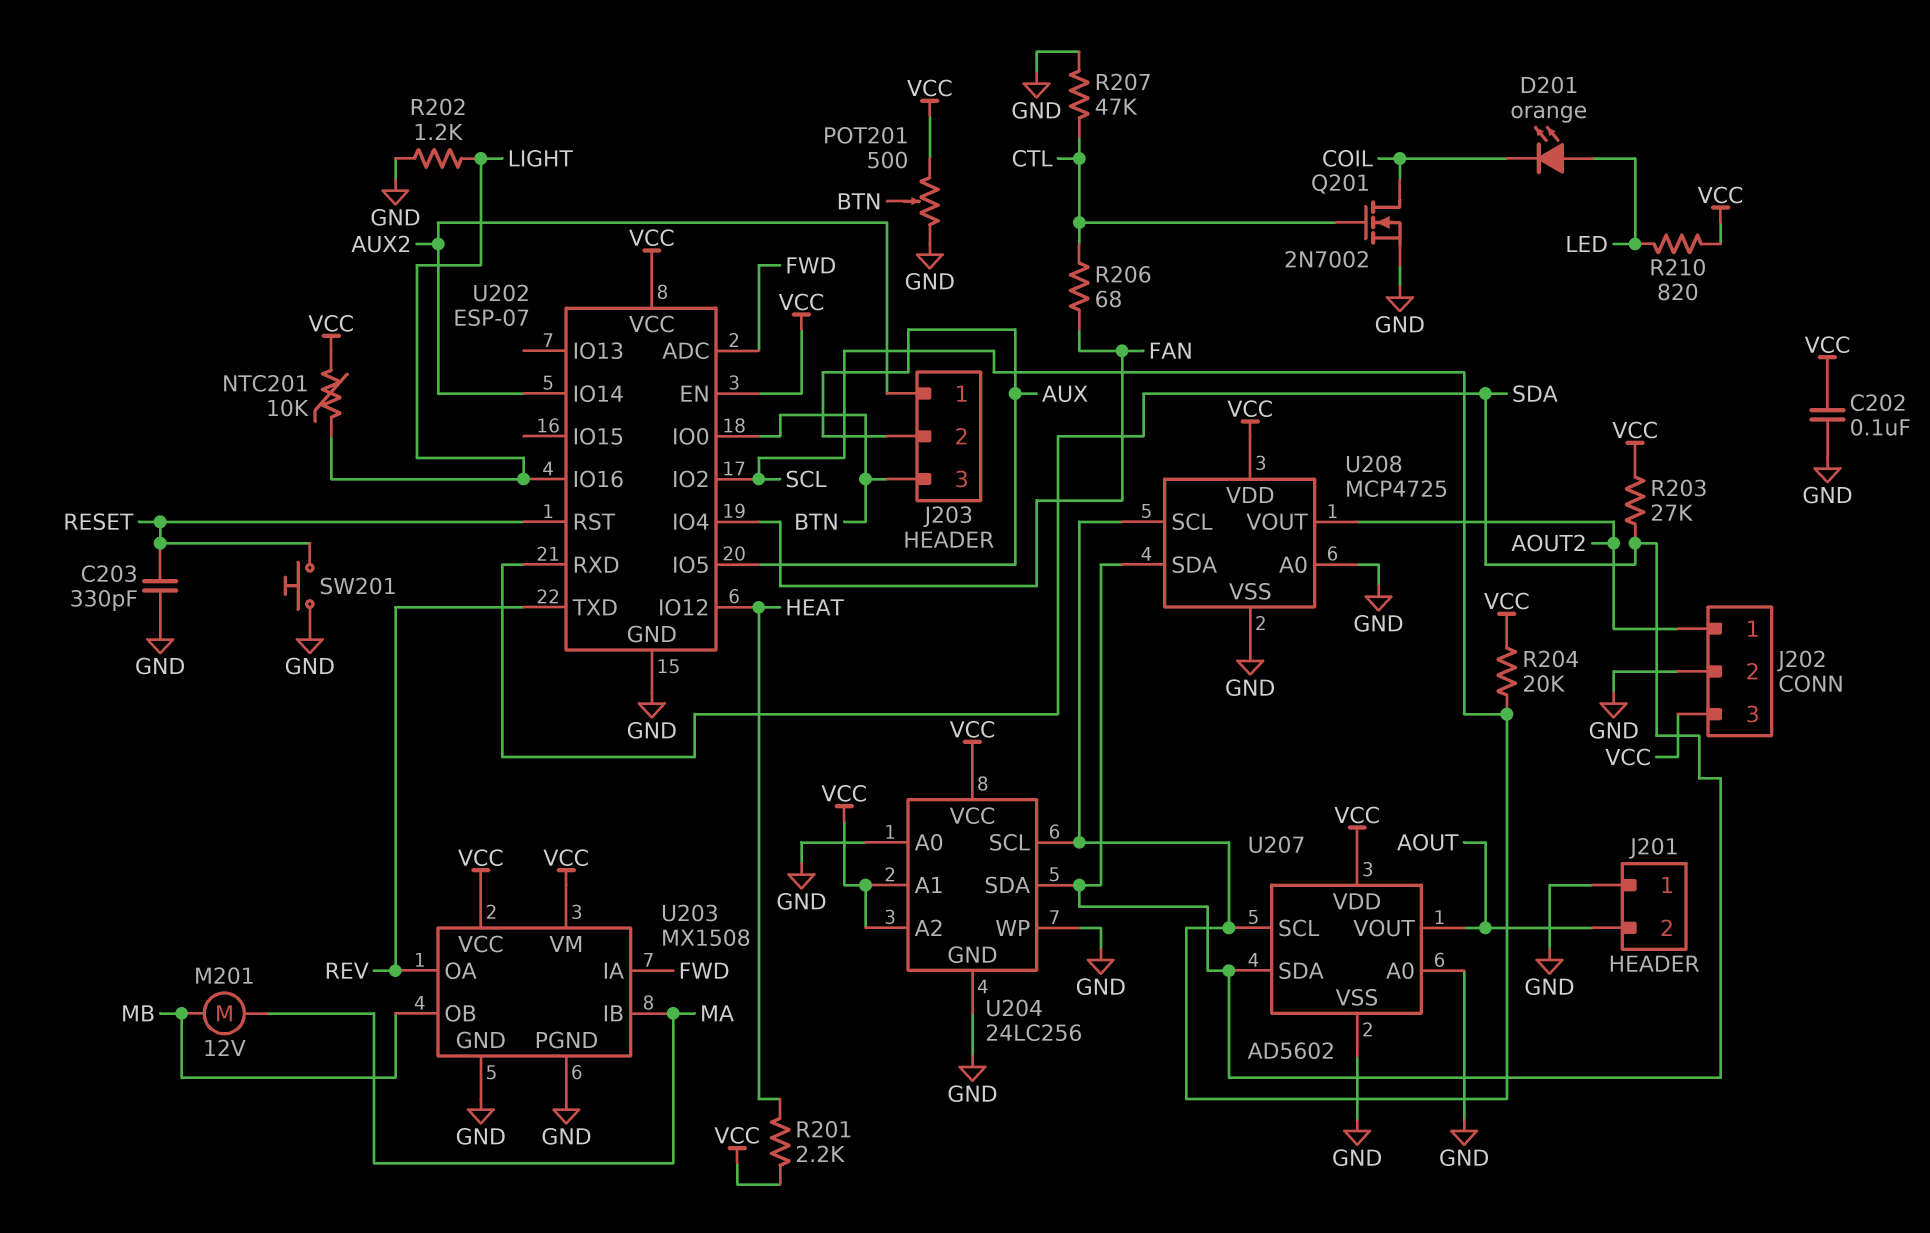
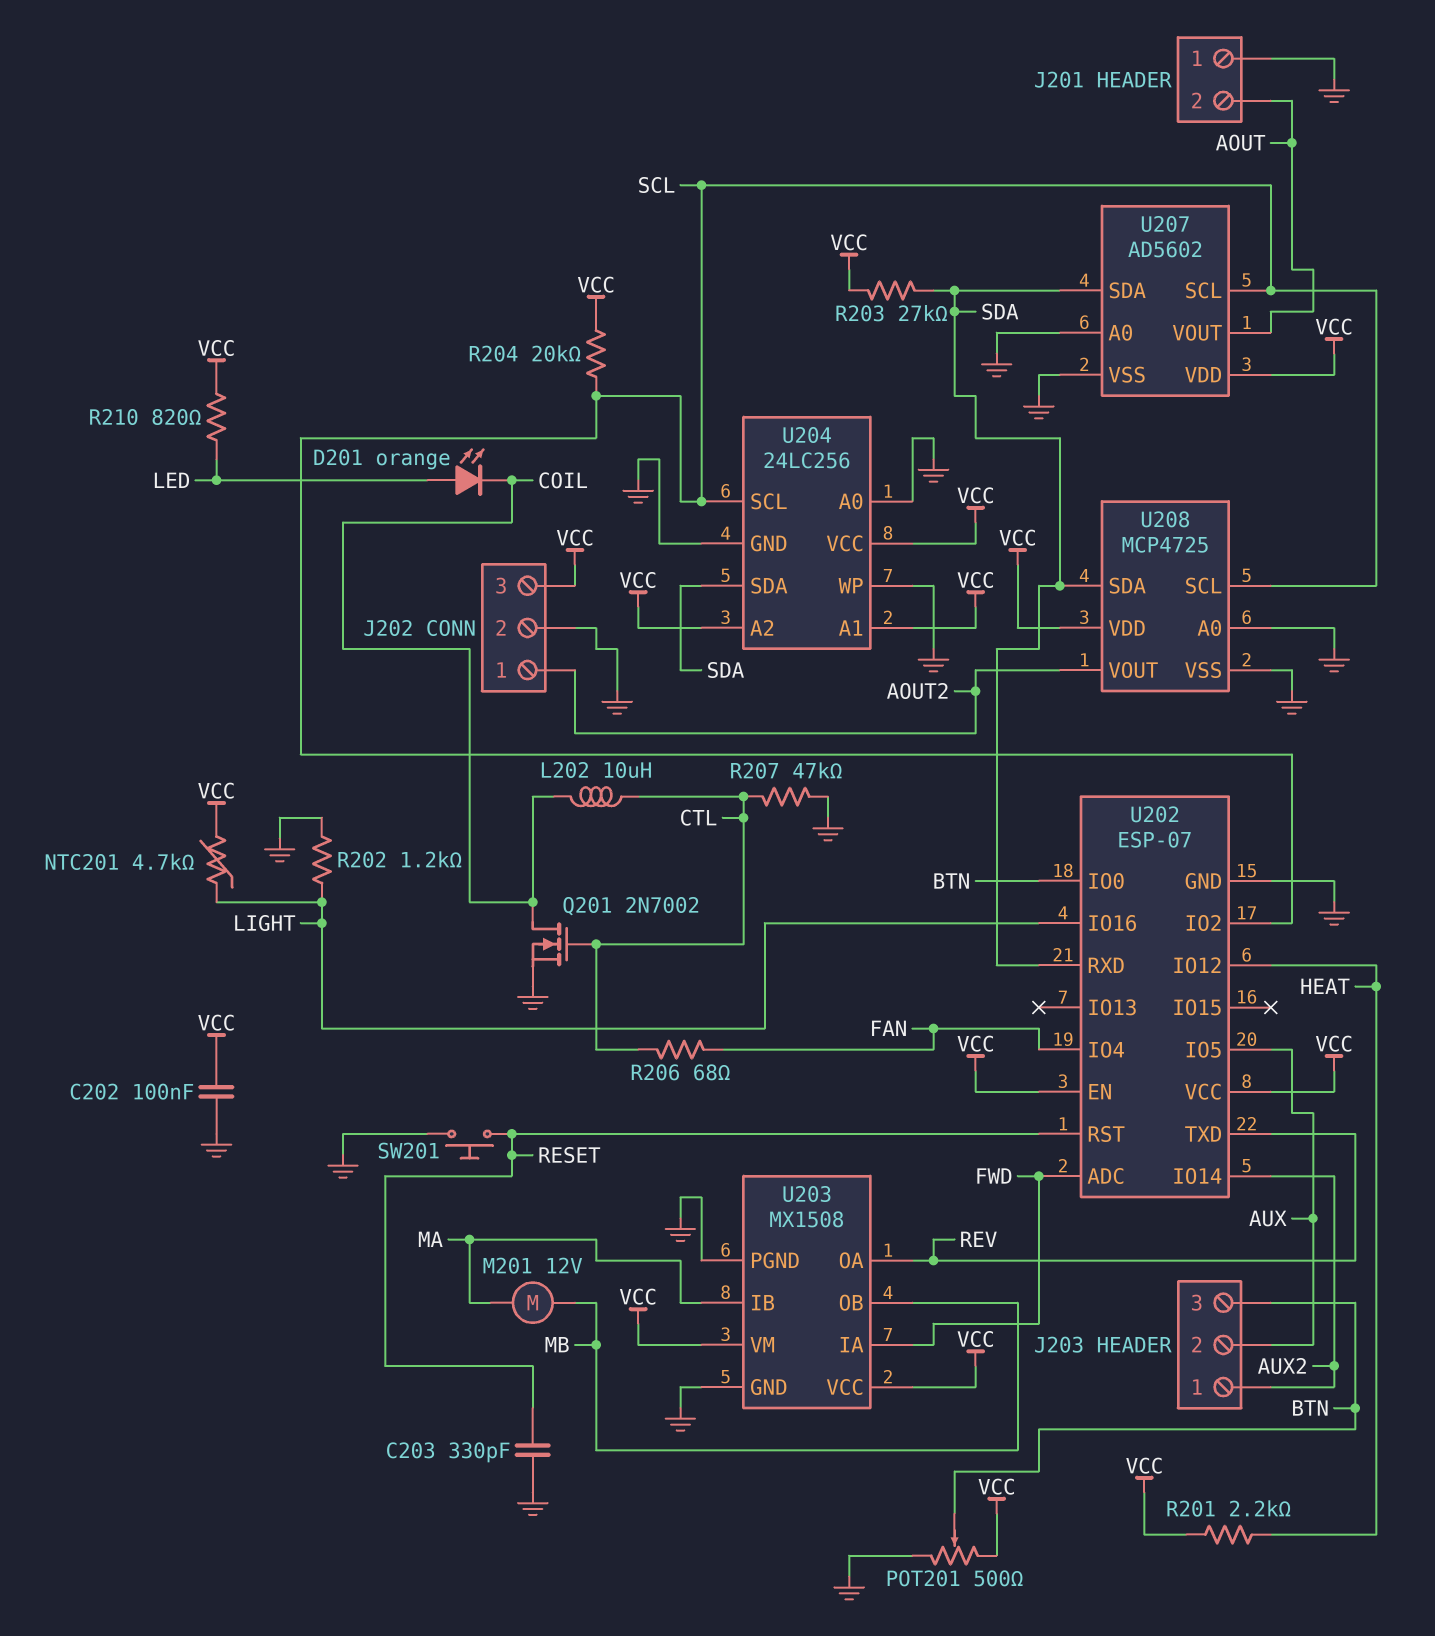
L202: none -> 10uH (COIL, CTL)
NTC201: 10k (LIGHT, VCC) -> 4.7k (LIGHT, VCC)

